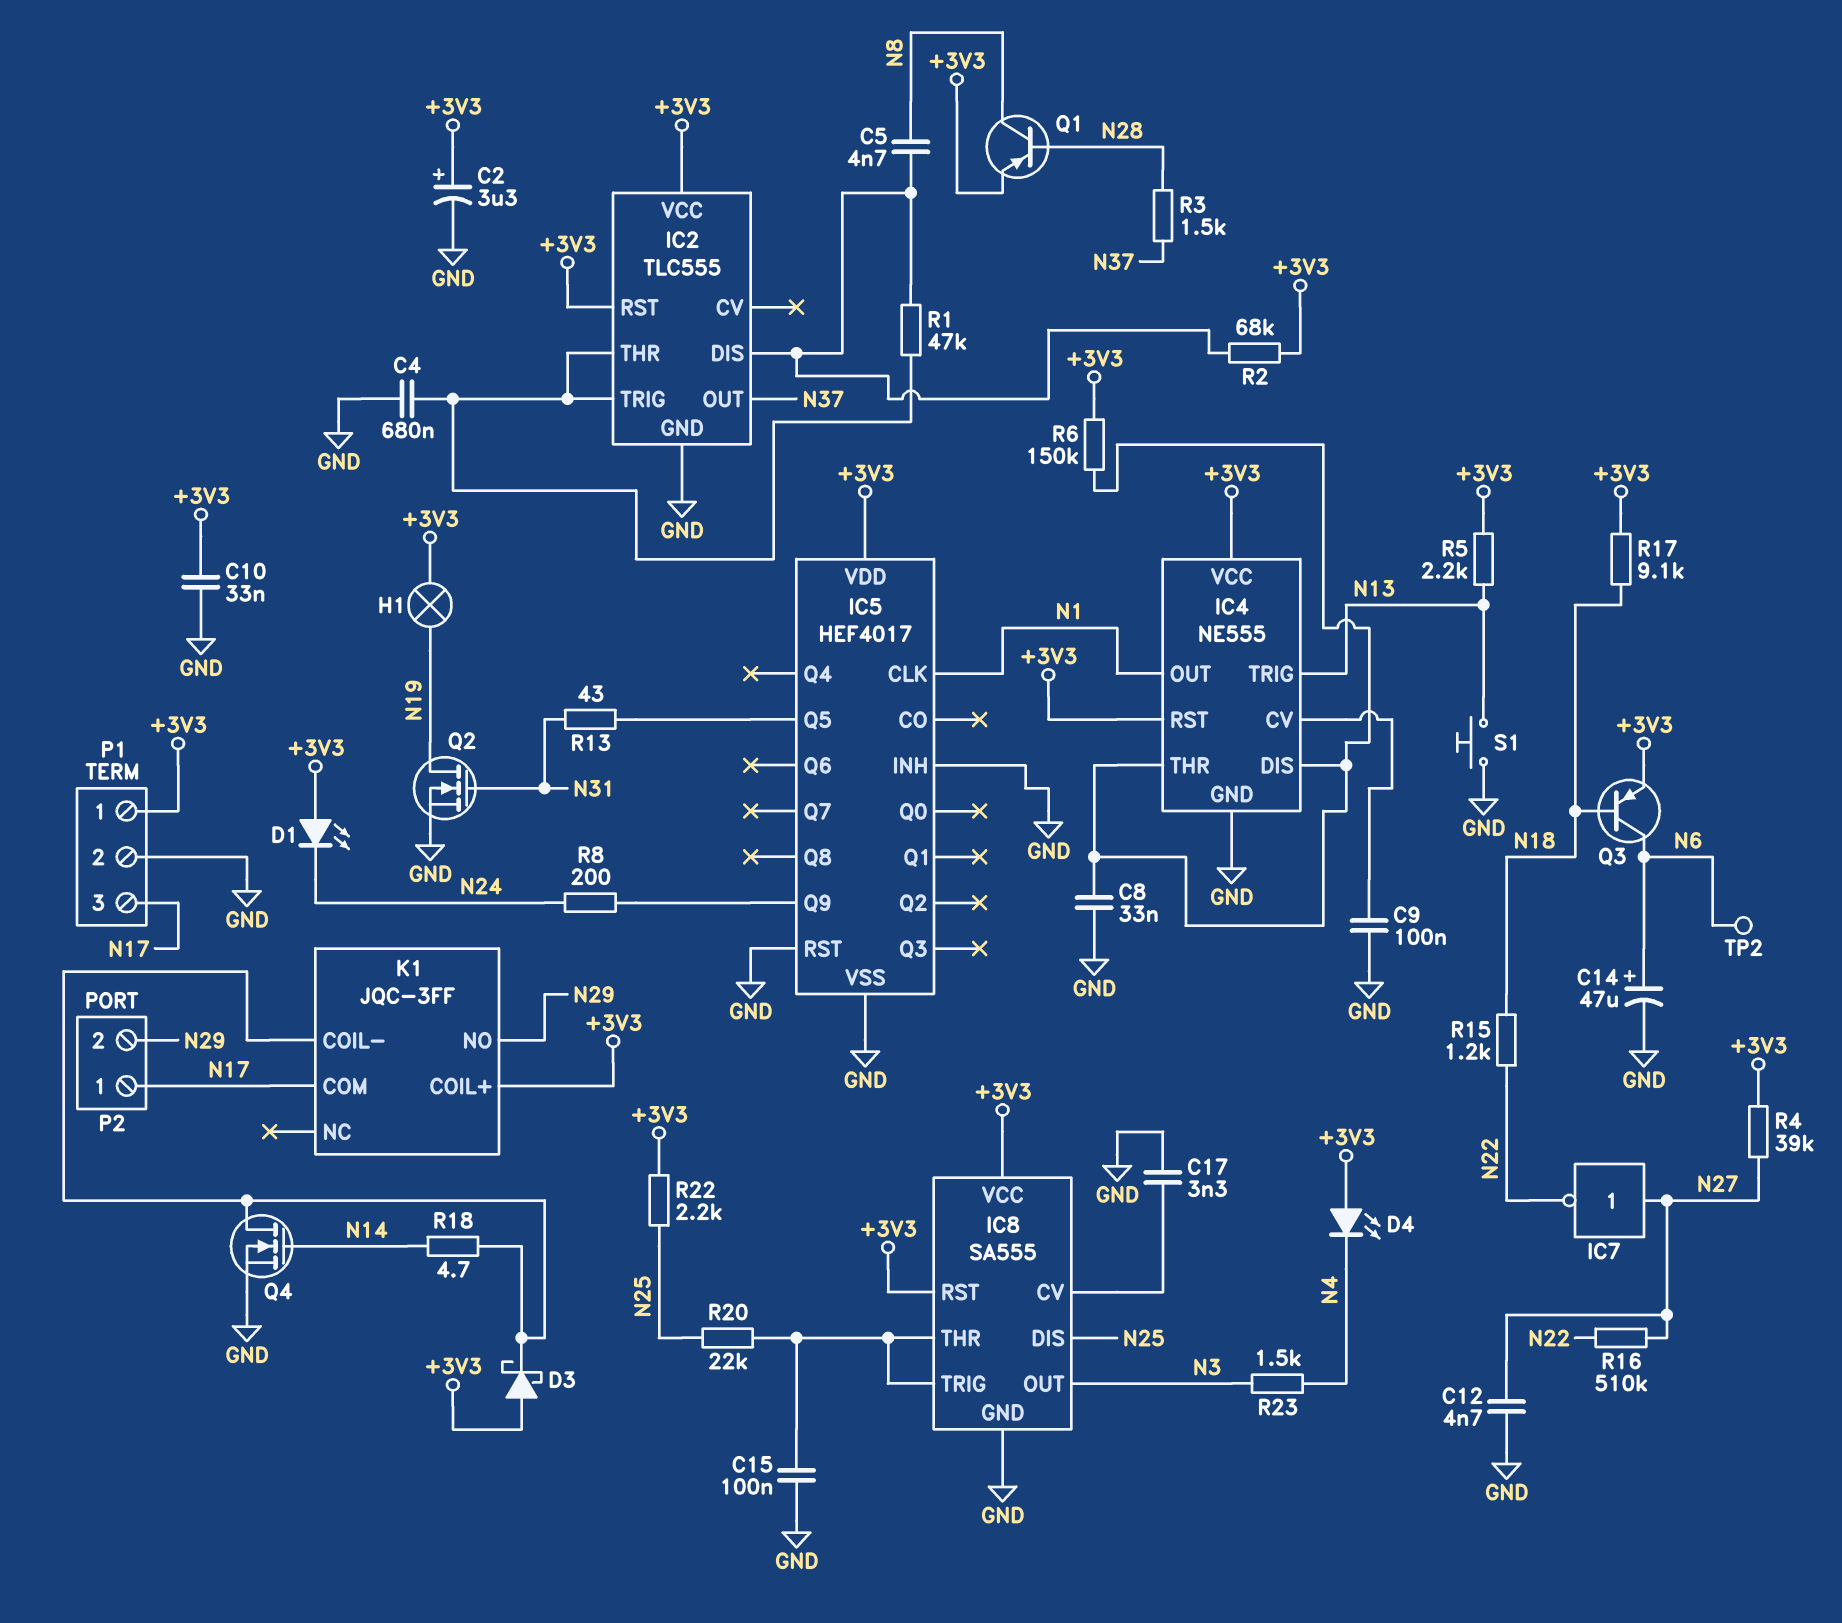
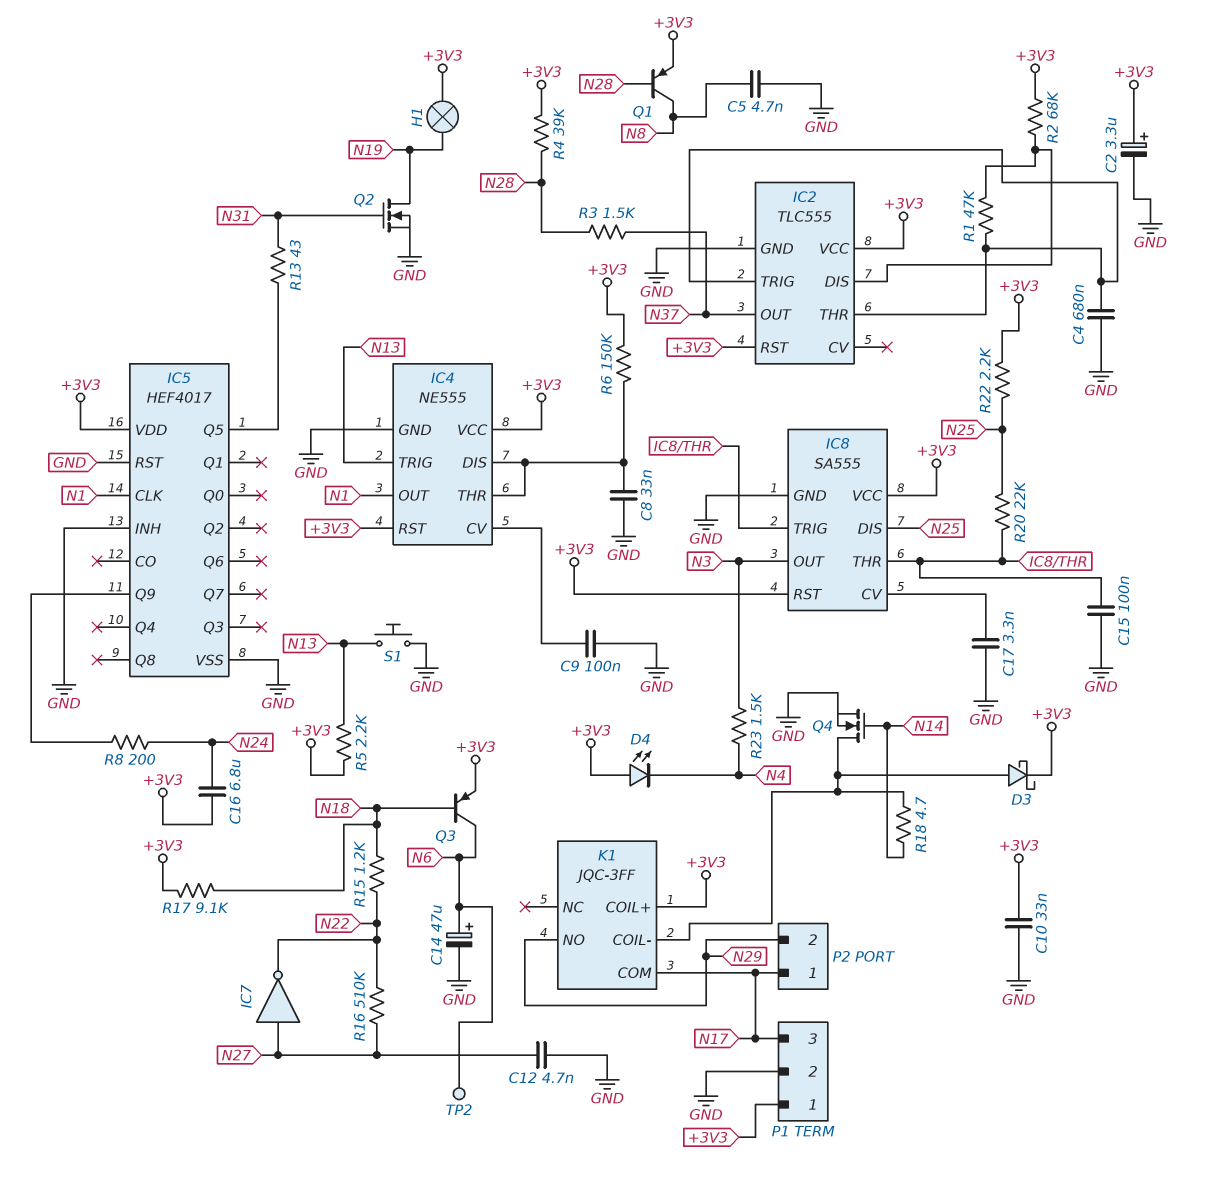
C5: 4.7nF (IC2/DIS, N8) -> 4.7nF (GND, N8)
C16: none -> 6.8uF (+3V3, N24)
D1: LED (A +3V3, K N24) -> none
D3: schottky (A +3V3, K K1/COIL-) -> schottky (A K1/COIL-, K +3V3)
R4: 39k (+3V3, N27) -> 39k (+3V3, N28)

